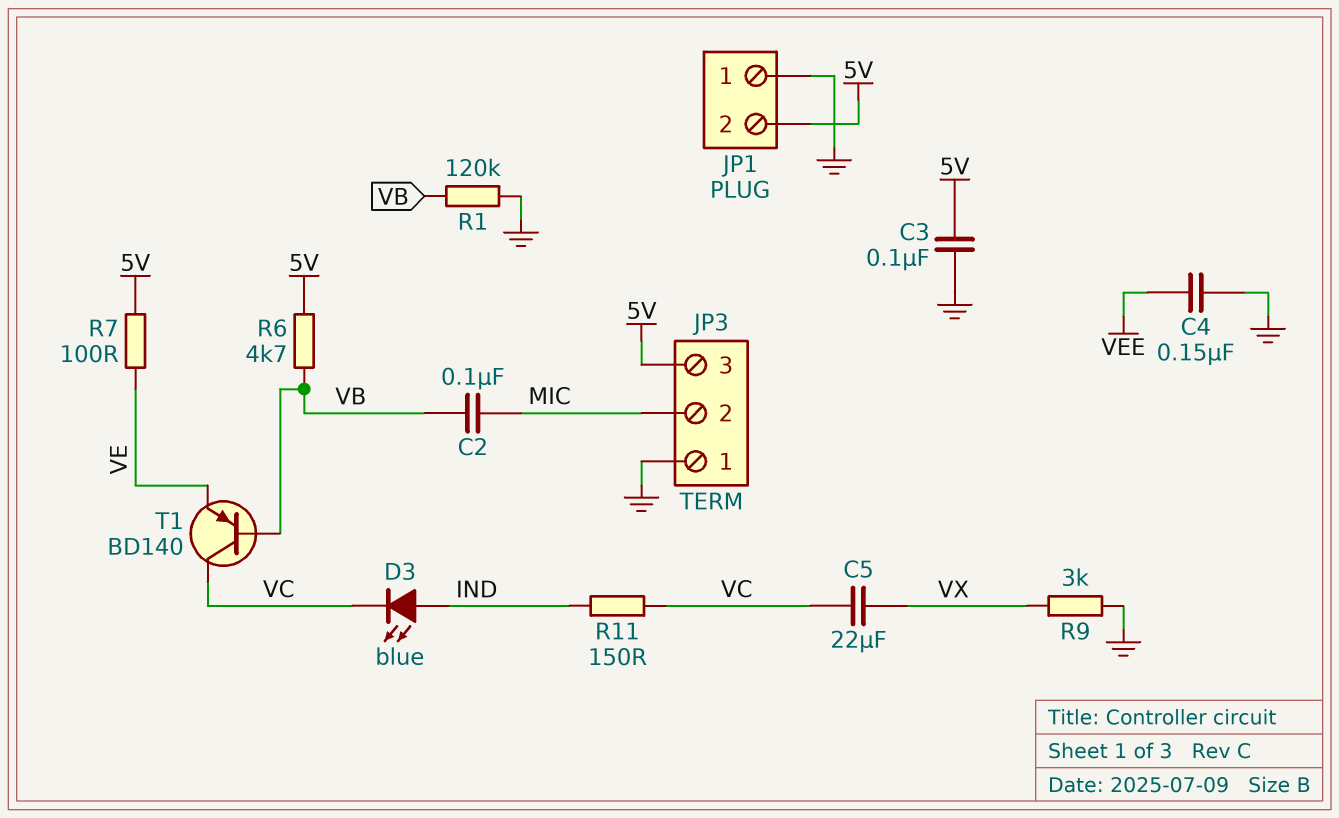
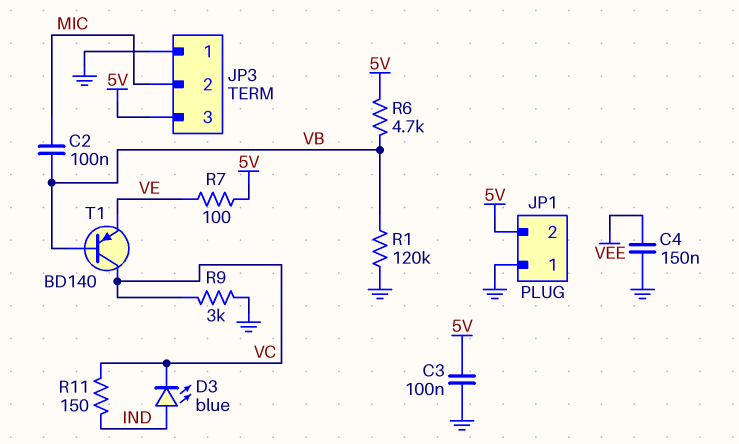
C5: 22uF (VC, VX) -> none
R9: 3k (GND, VX) -> 3k (GND, VC)

